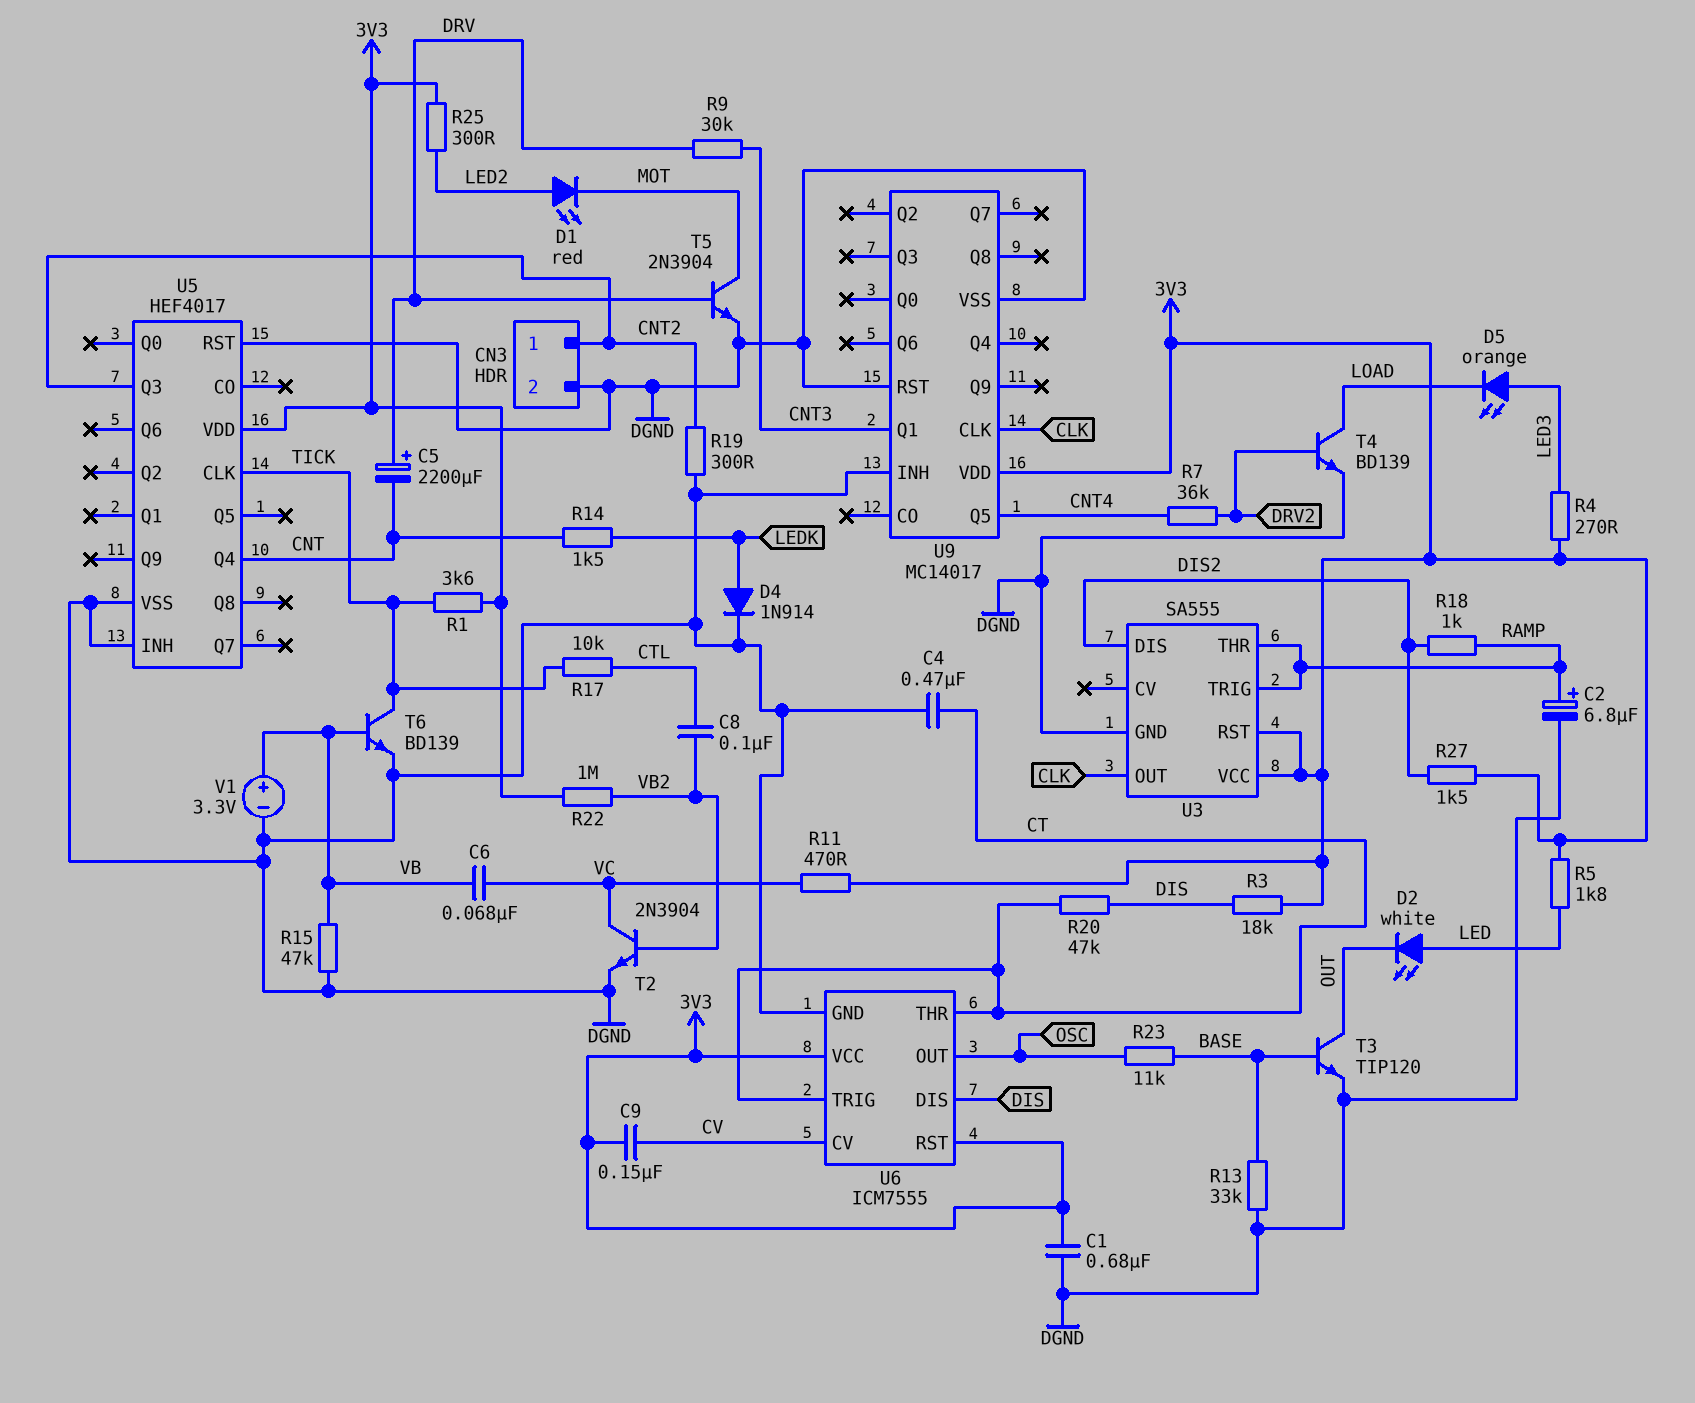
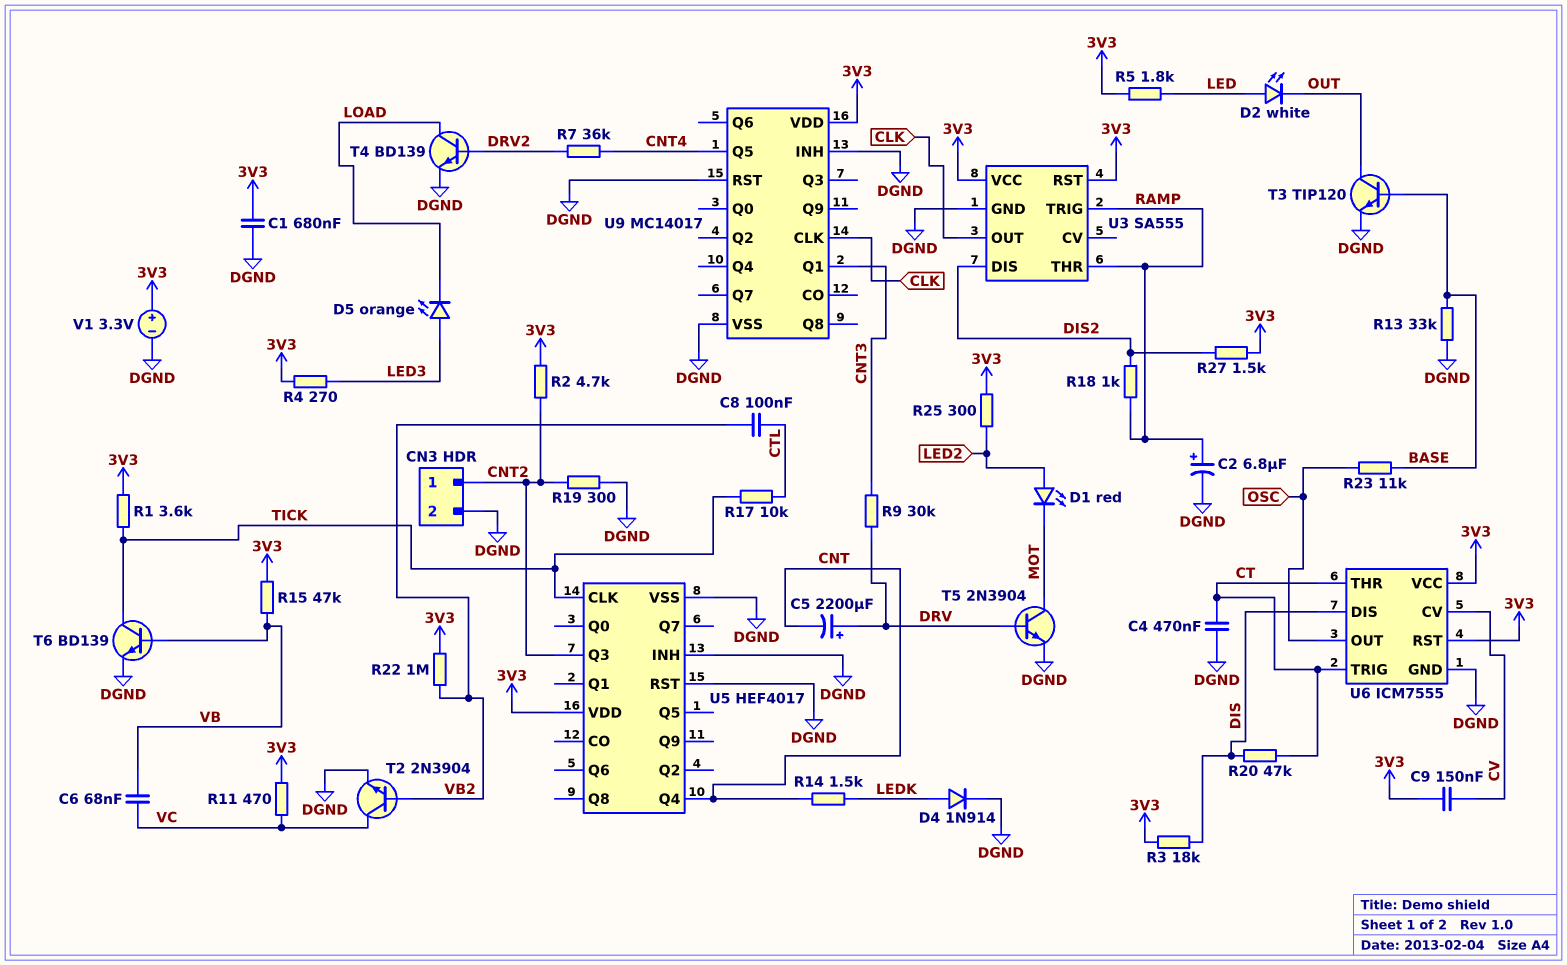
R2: none -> 4.7k (3V3, CNT2)
R15: 47k (DGND, VB) -> 47k (3V3, VB)
V1: 3.3V (plus VB, minus DGND) -> 3.3V (plus 3V3, minus DGND)

